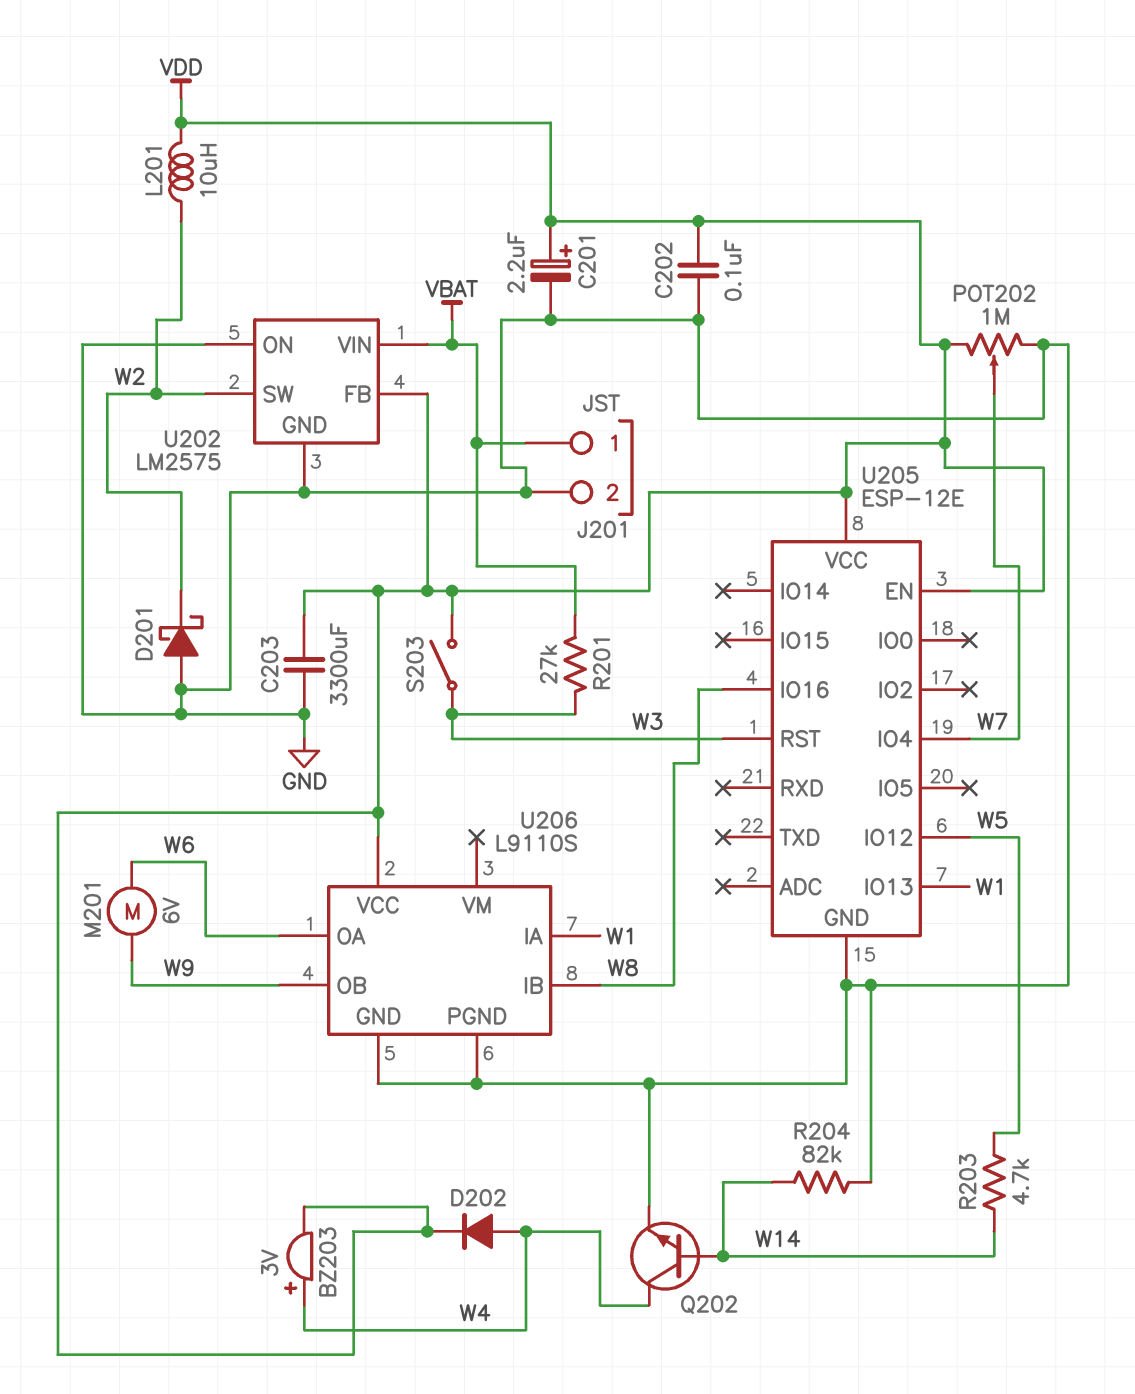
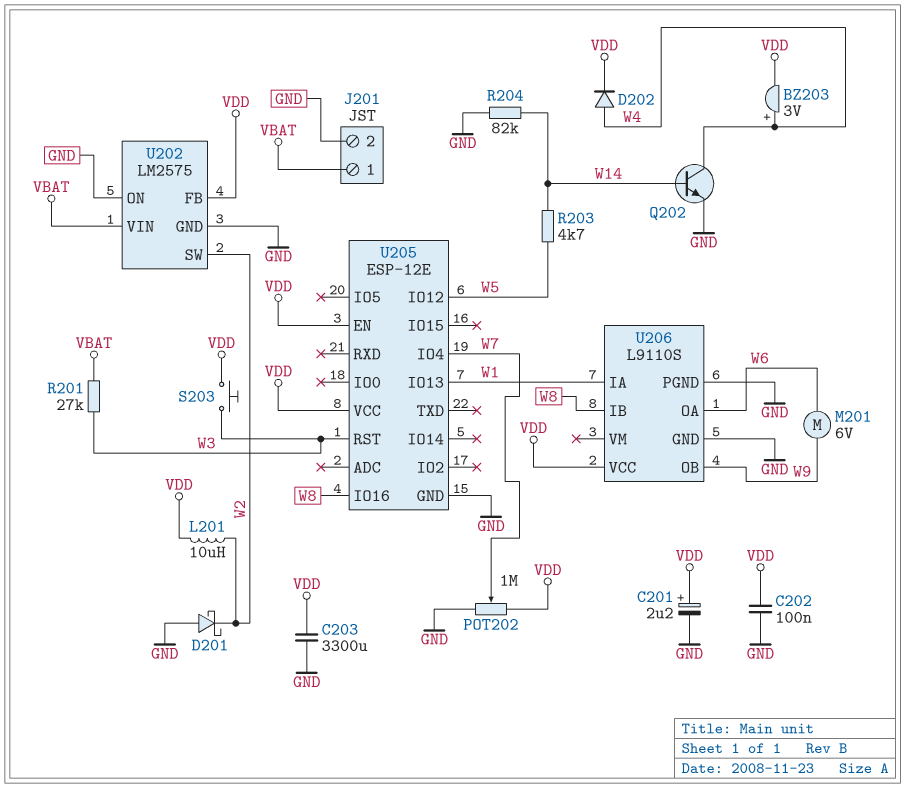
S203: switch (VDD, W3) -> button (VDD, W3)

